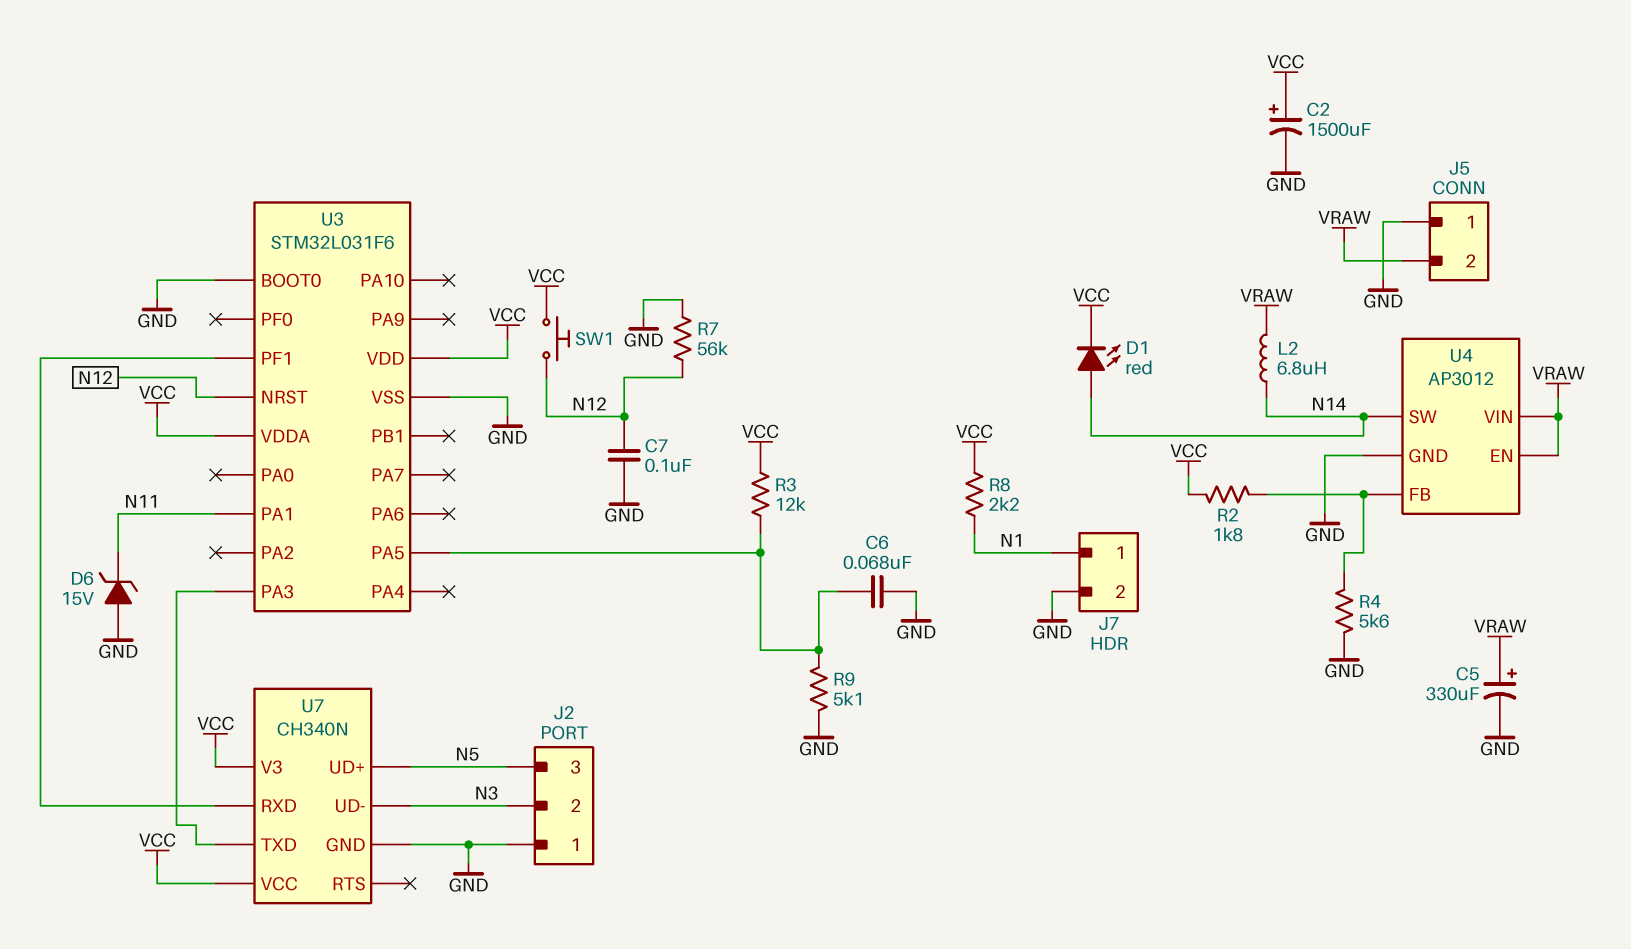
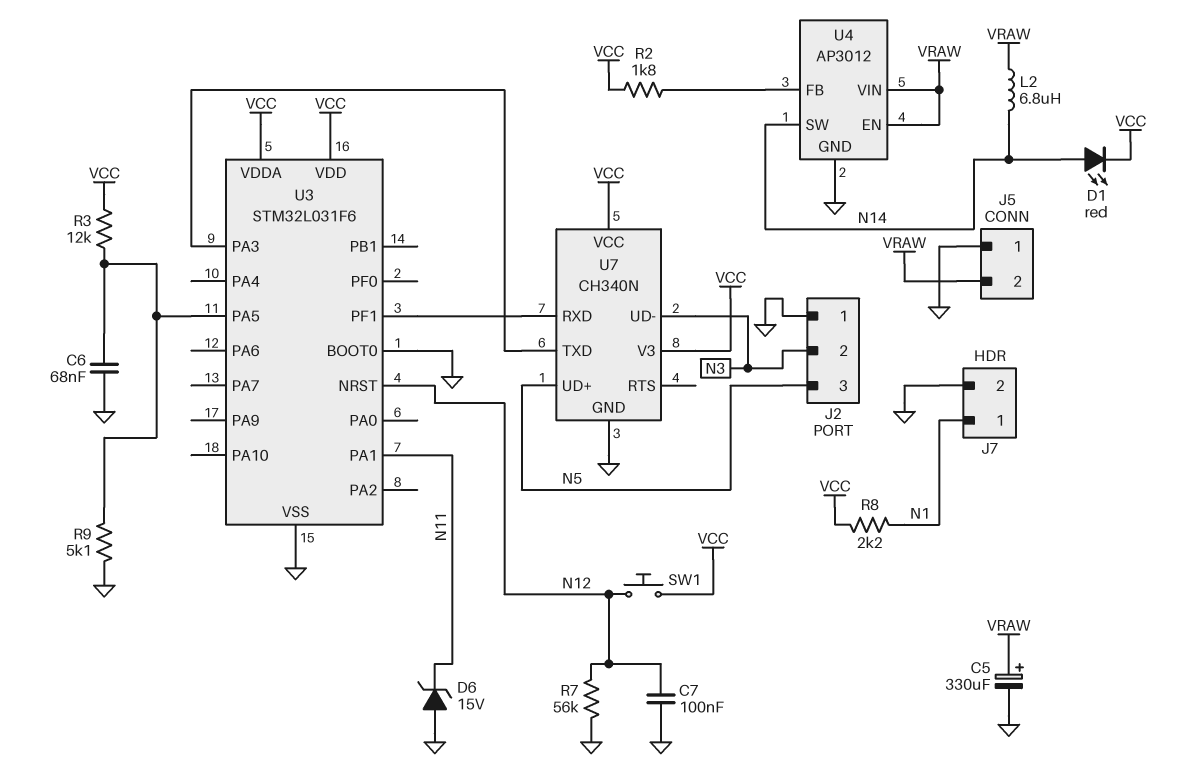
C2: 1500uF (plus VCC, minus GND) -> none
R4: 5.6k (GND, U4/FB) -> none

